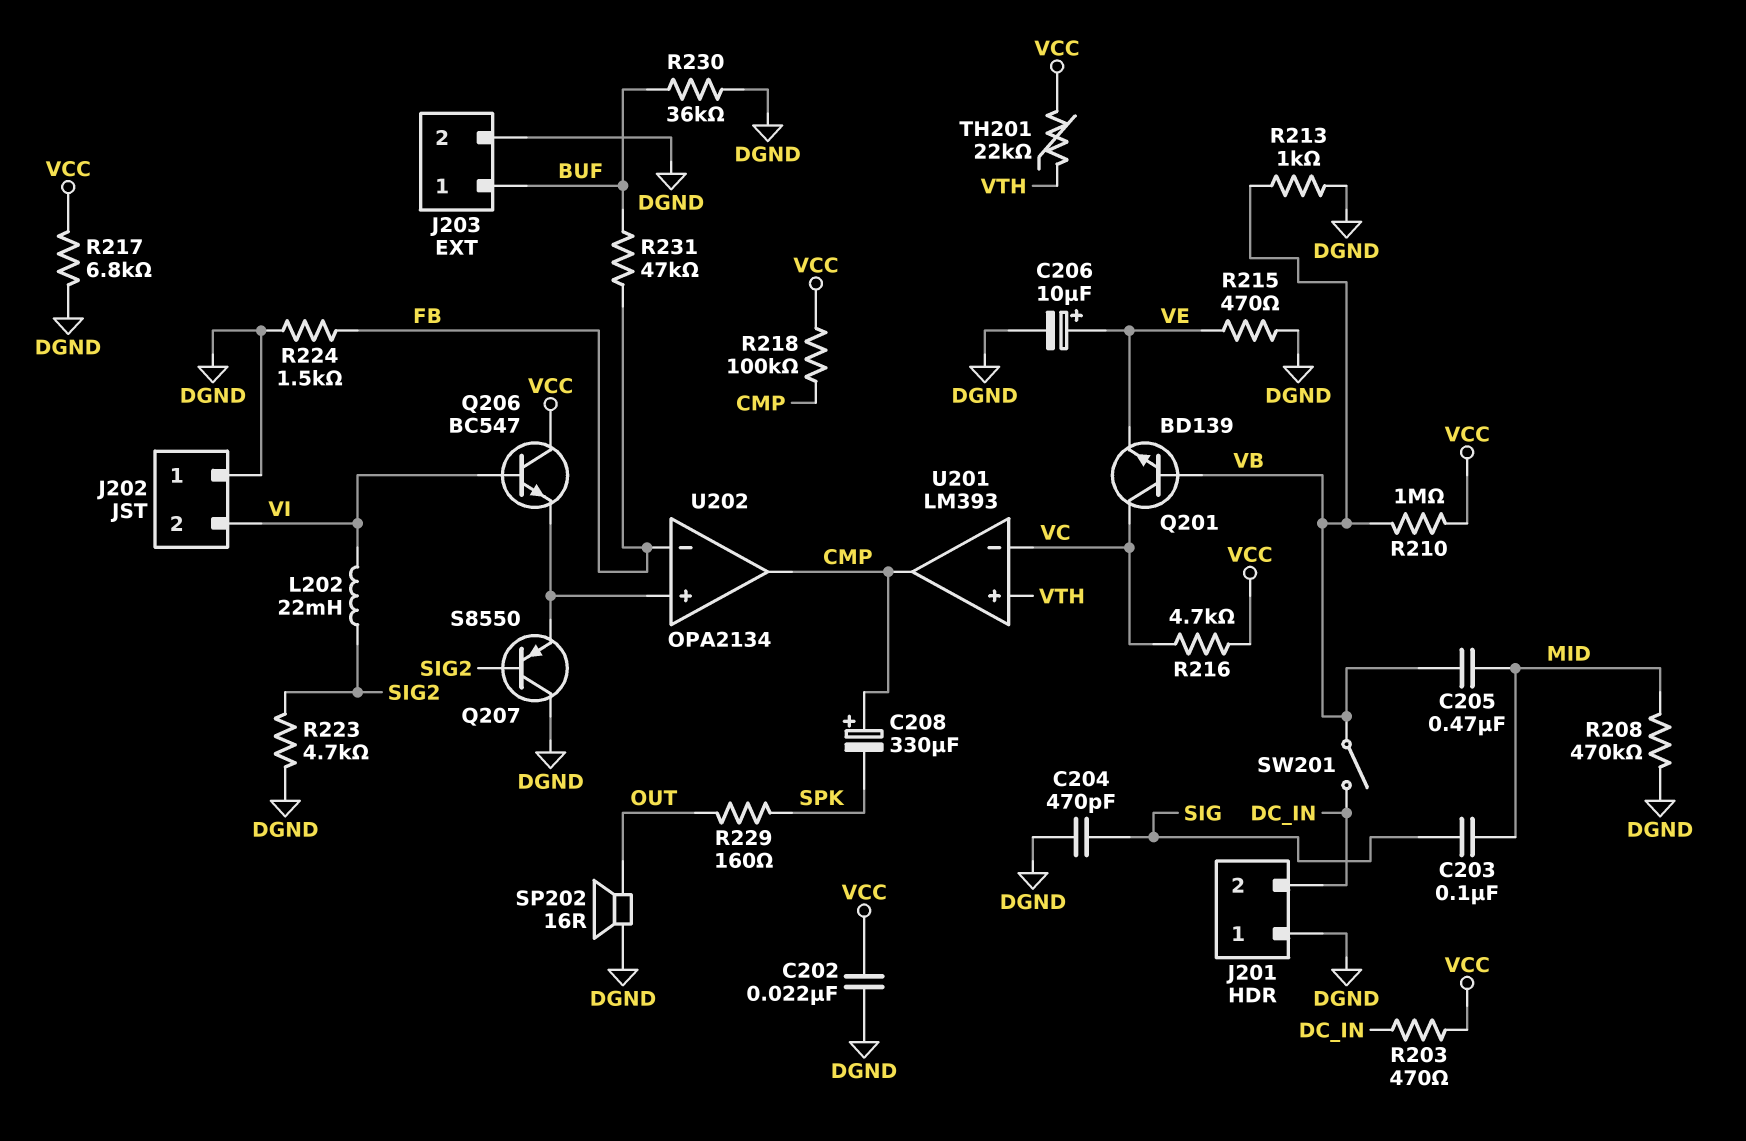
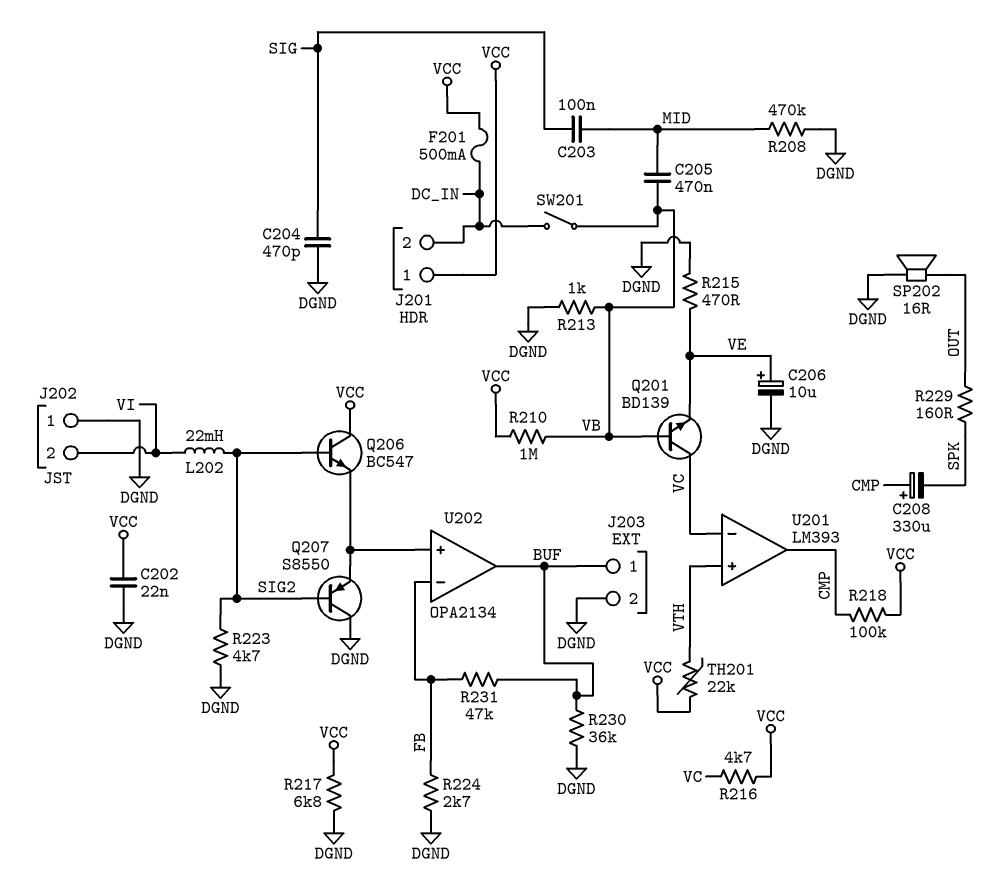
F201: none -> 500mA (DC_IN, VCC)
J201 pin 1: DGND -> VCC
Q206: NPN BC547 (B VI, C VCC, E U202/in+) -> NPN BC547 (B SIG2, C VCC, E U202/in+)
R203: 470 (DC_IN, VCC) -> none
R224: 1.5k (DGND, FB) -> 2.7k (DGND, FB)
U202 pin out: CMP -> BUF

